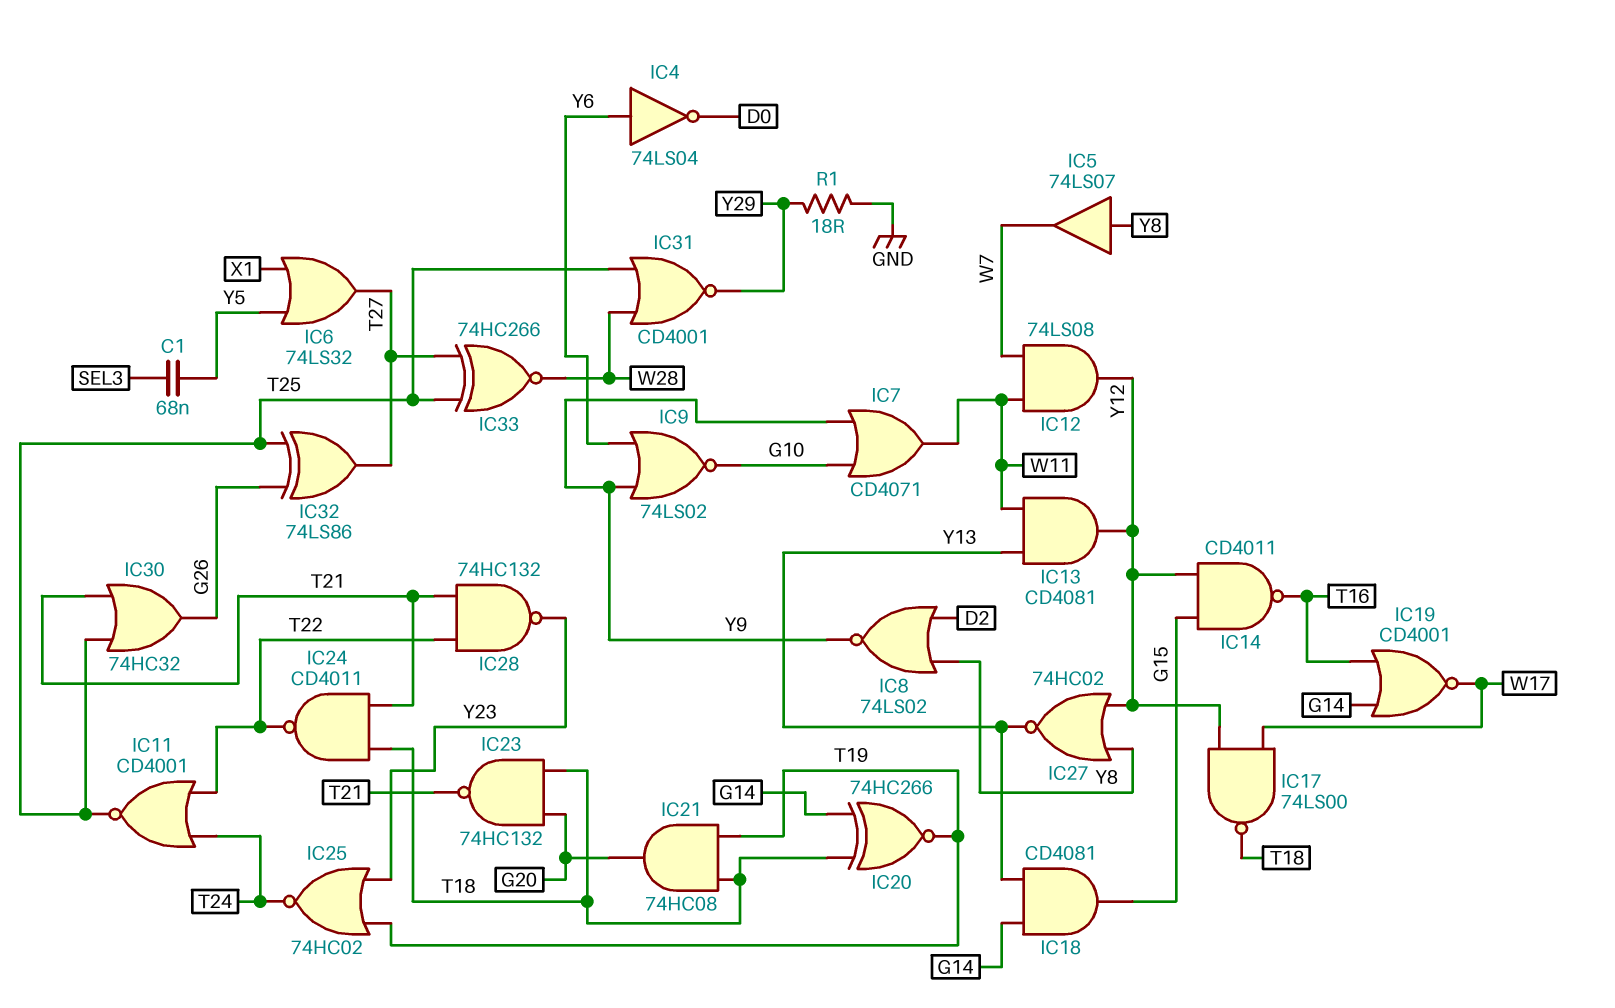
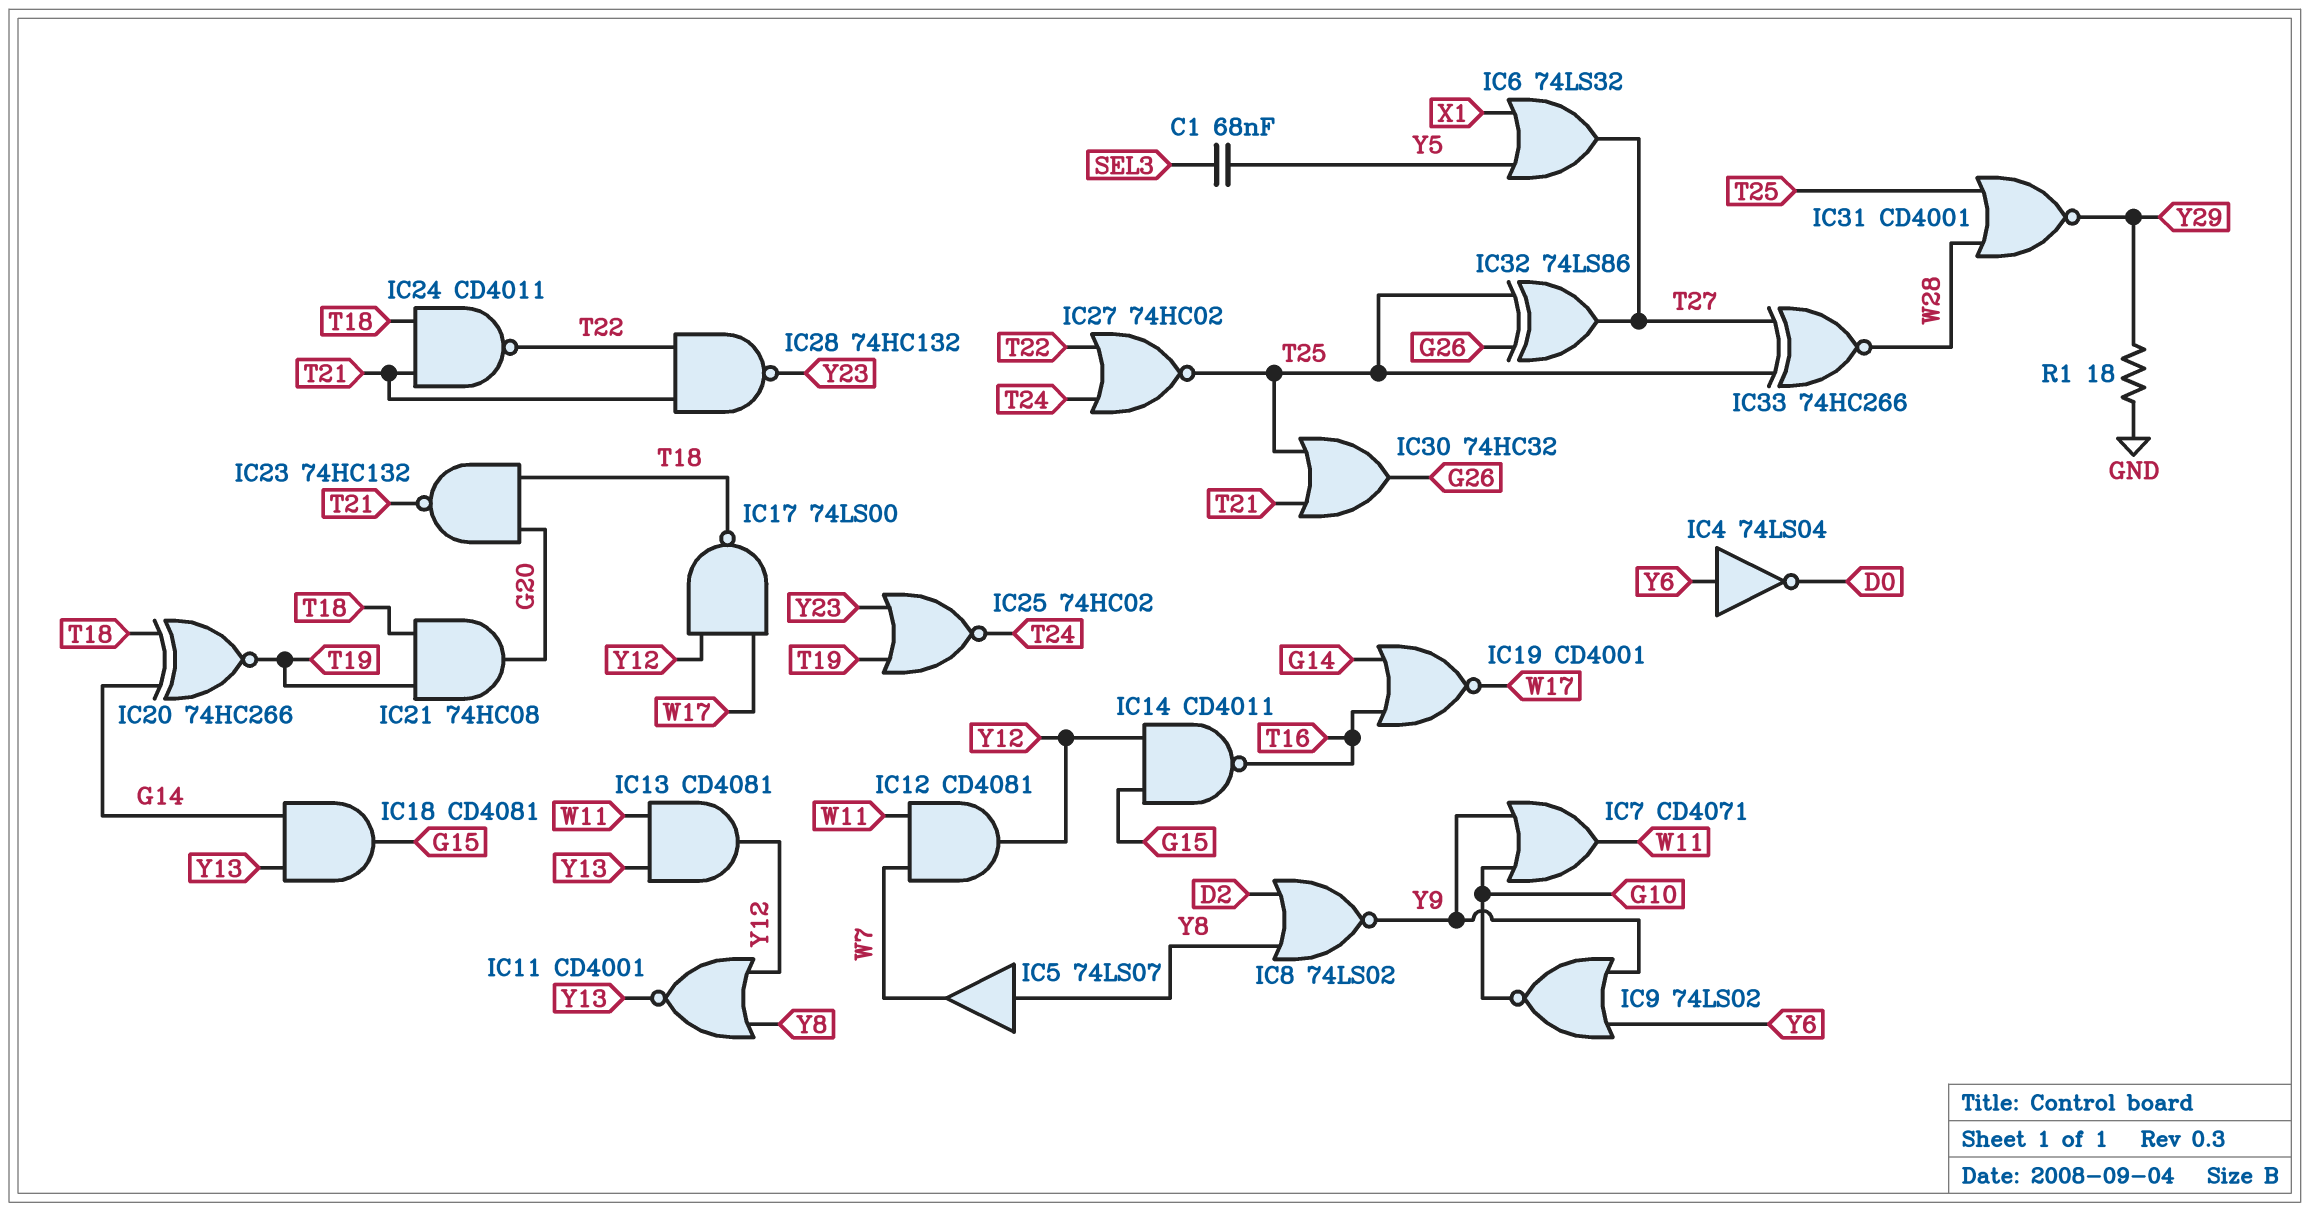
IC11: NOR CD4001 (in T22, in T24, out T25) -> NOR CD4001 (in Y8, in Y12, out Y13)
IC12: AND 74LS08 (in W7, in W11, out Y12) -> AND CD4081 (in W7, in W11, out Y12)
IC27: NOR 74HC02 (in Y8, in Y12, out Y13) -> NOR 74HC02 (in T22, in T24, out T25)

